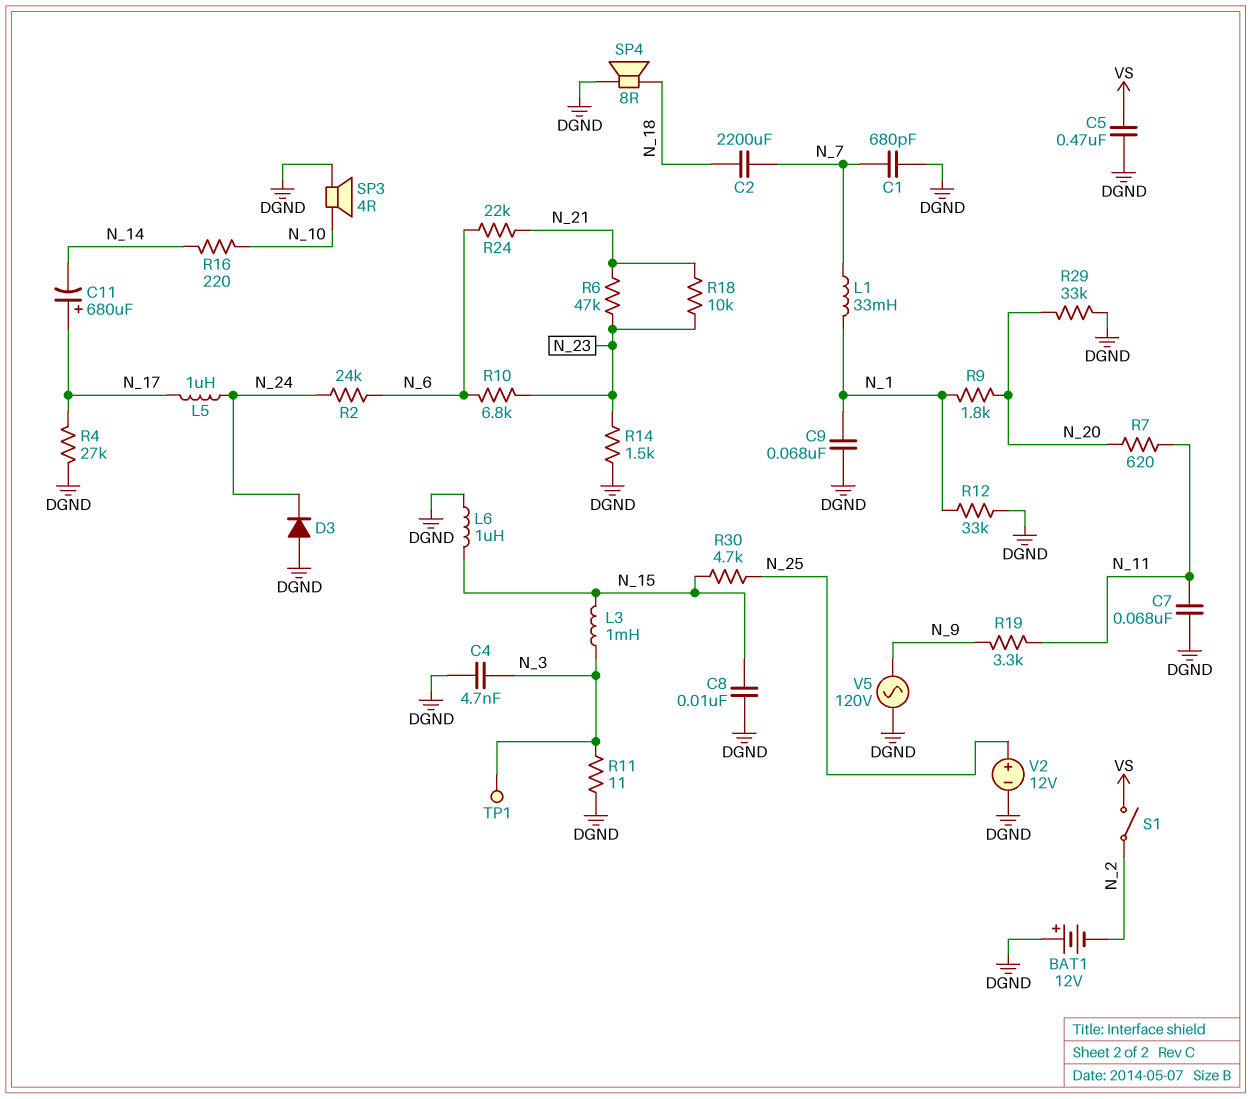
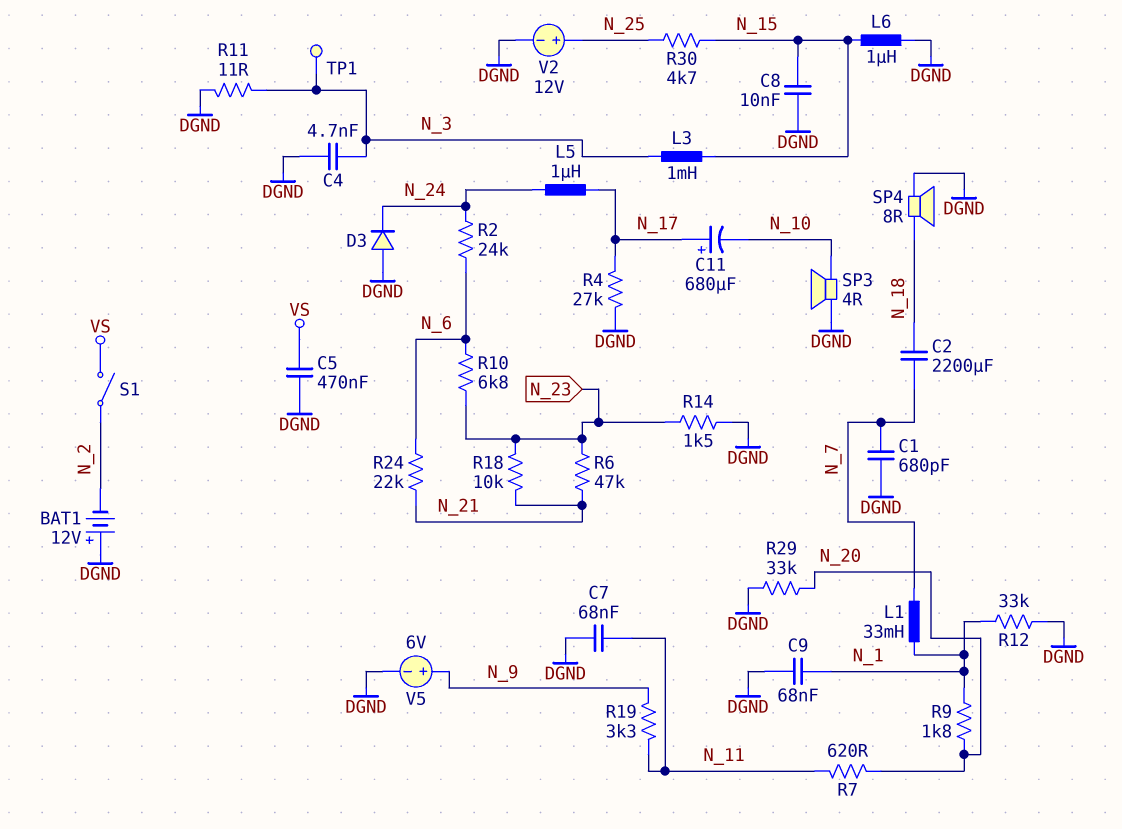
C11: 680uF (plus N_17, minus N_14) -> 680uF (plus N_17, minus N_10)
R16: 220 (N_10, N_14) -> none
V5: AC 120V (DGND, N_9) -> 6V (plus N_9, minus DGND)

